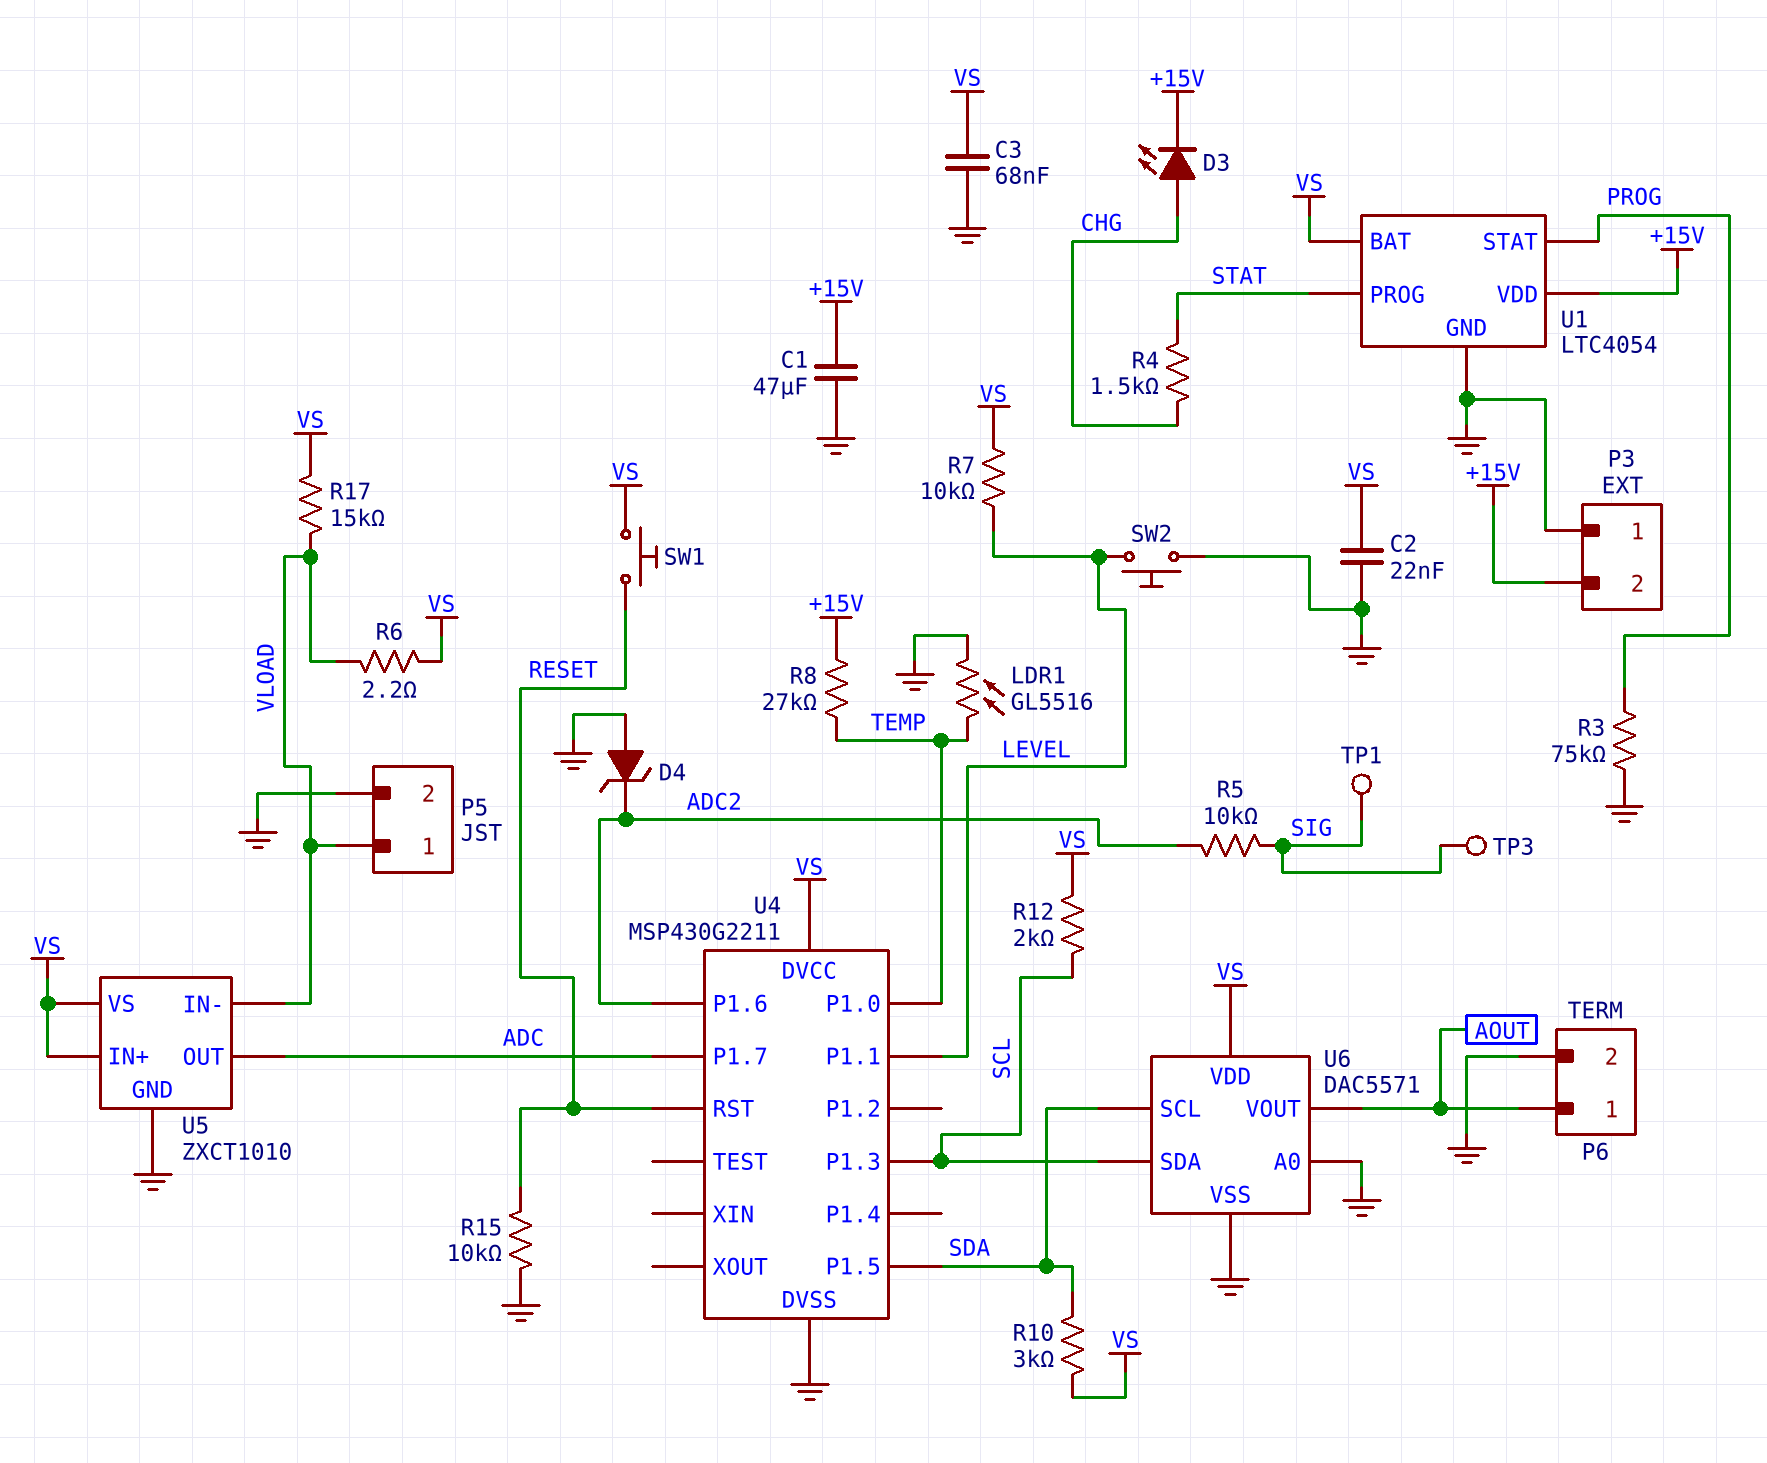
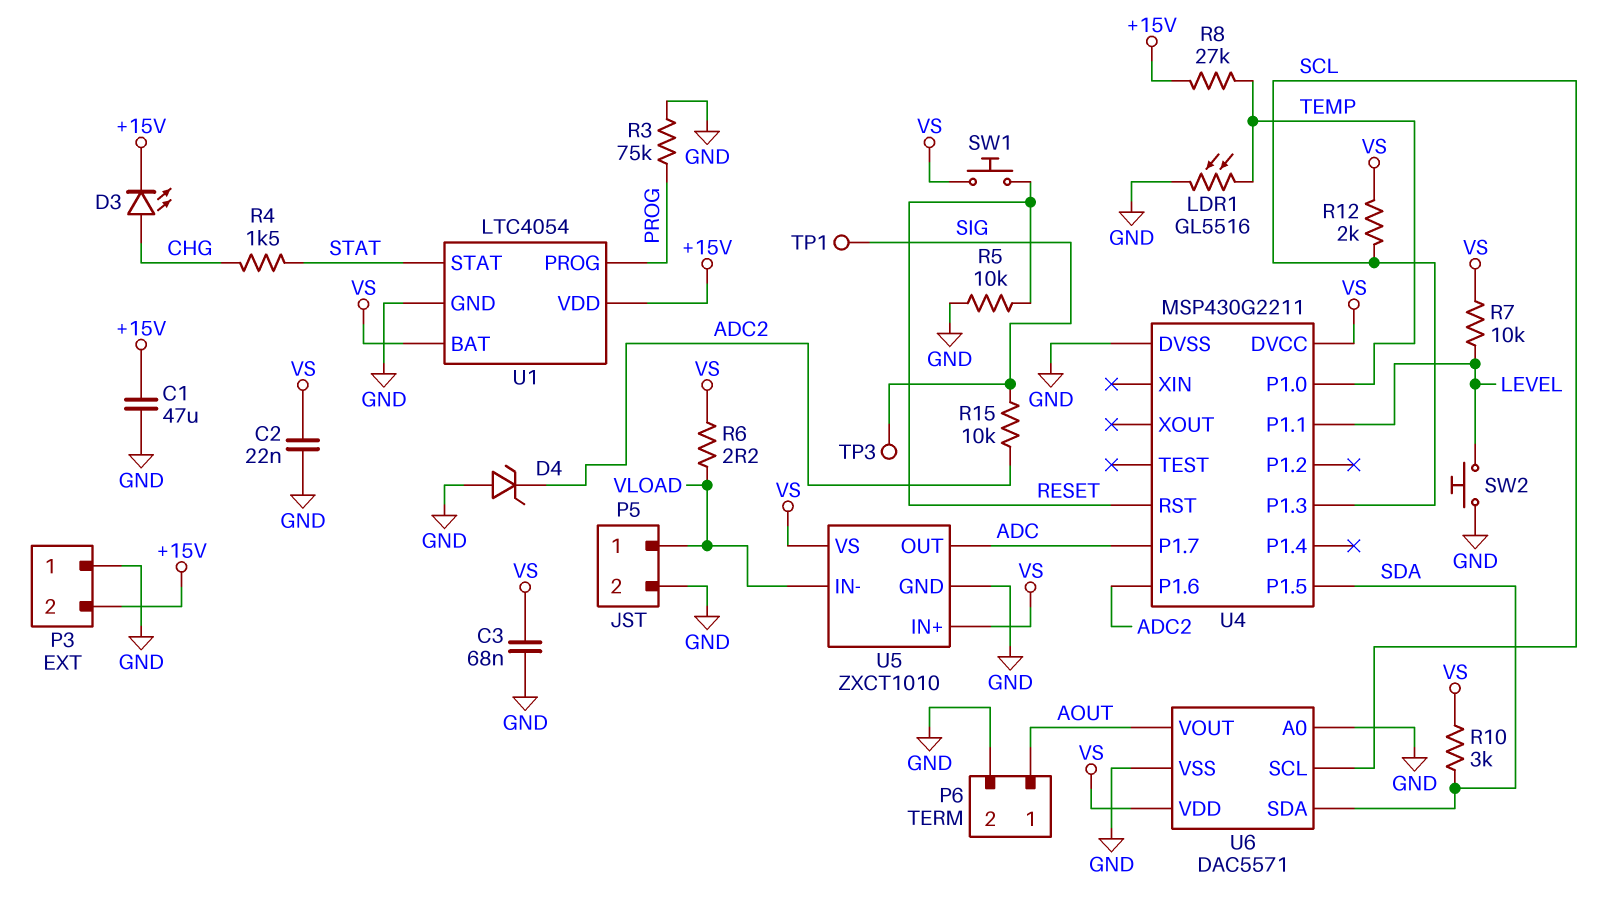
R5: 10k (ADC2, SIG) -> 10k (GND, RESET)
R15: 10k (GND, RESET) -> 10k (ADC2, SIG)
R17: 15k (VLOAD, VS) -> none
U1 pin PROG: STAT -> PROG
U1 pin STAT: PROG -> STAT
U6 pin SCL: SDA -> SCL
U6 pin SDA: SCL -> SDA

